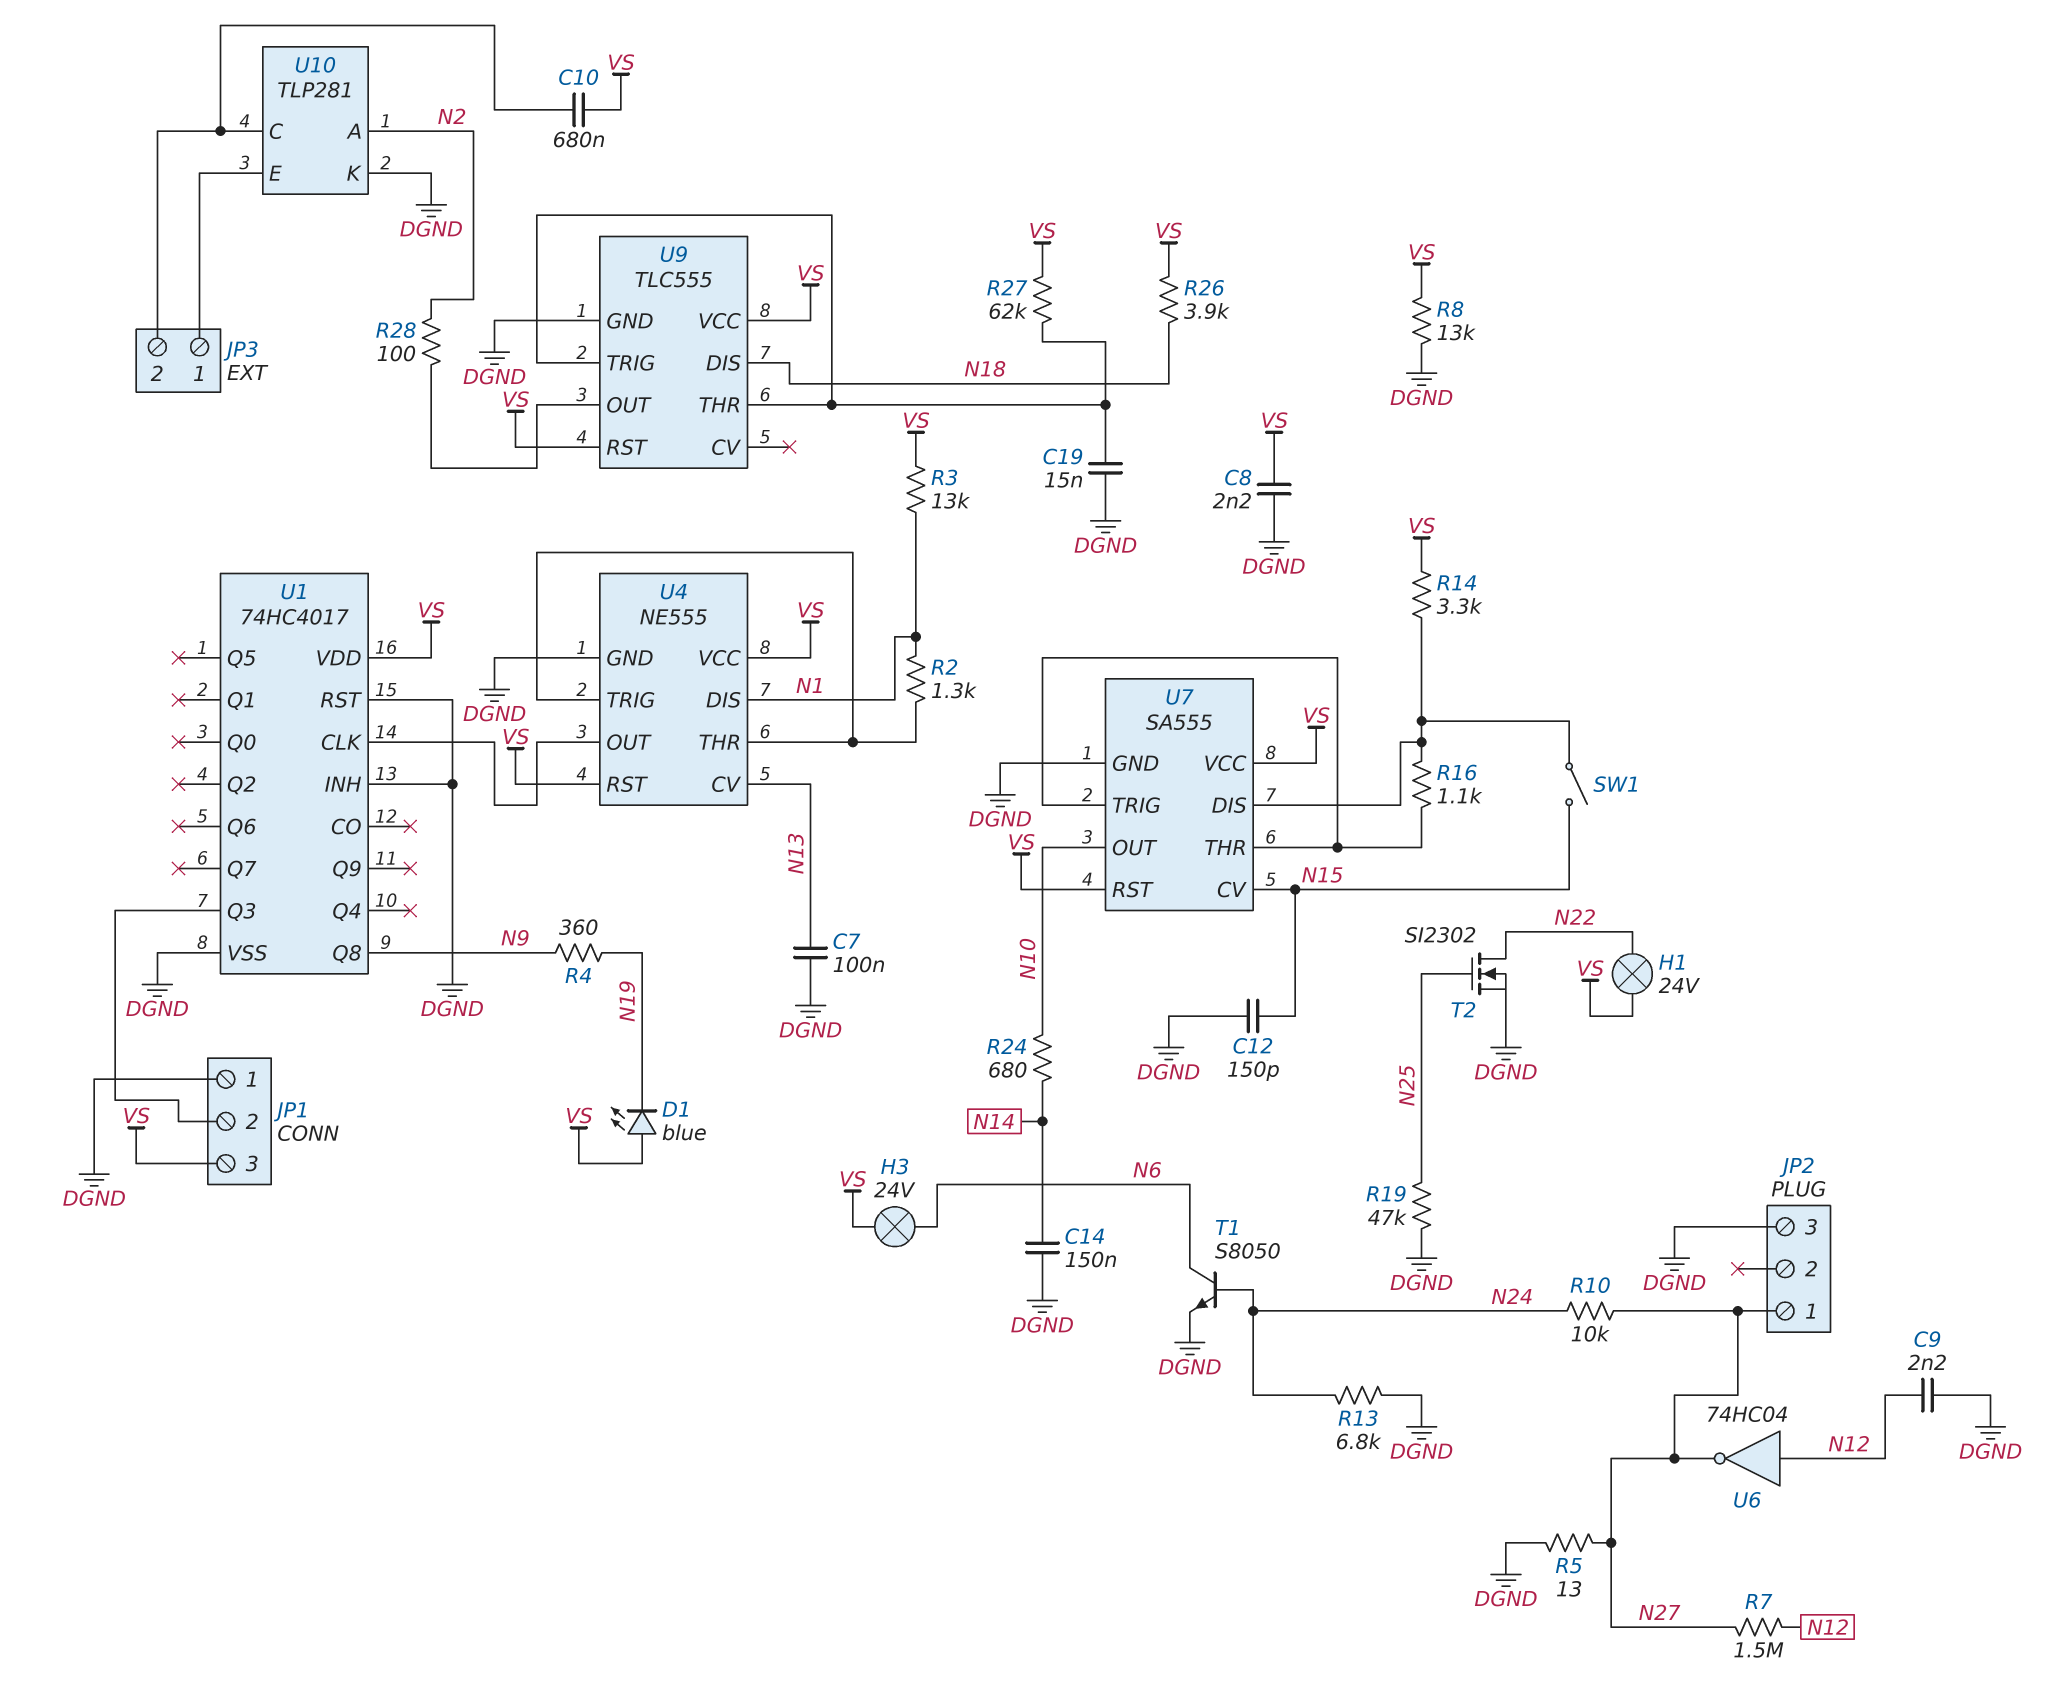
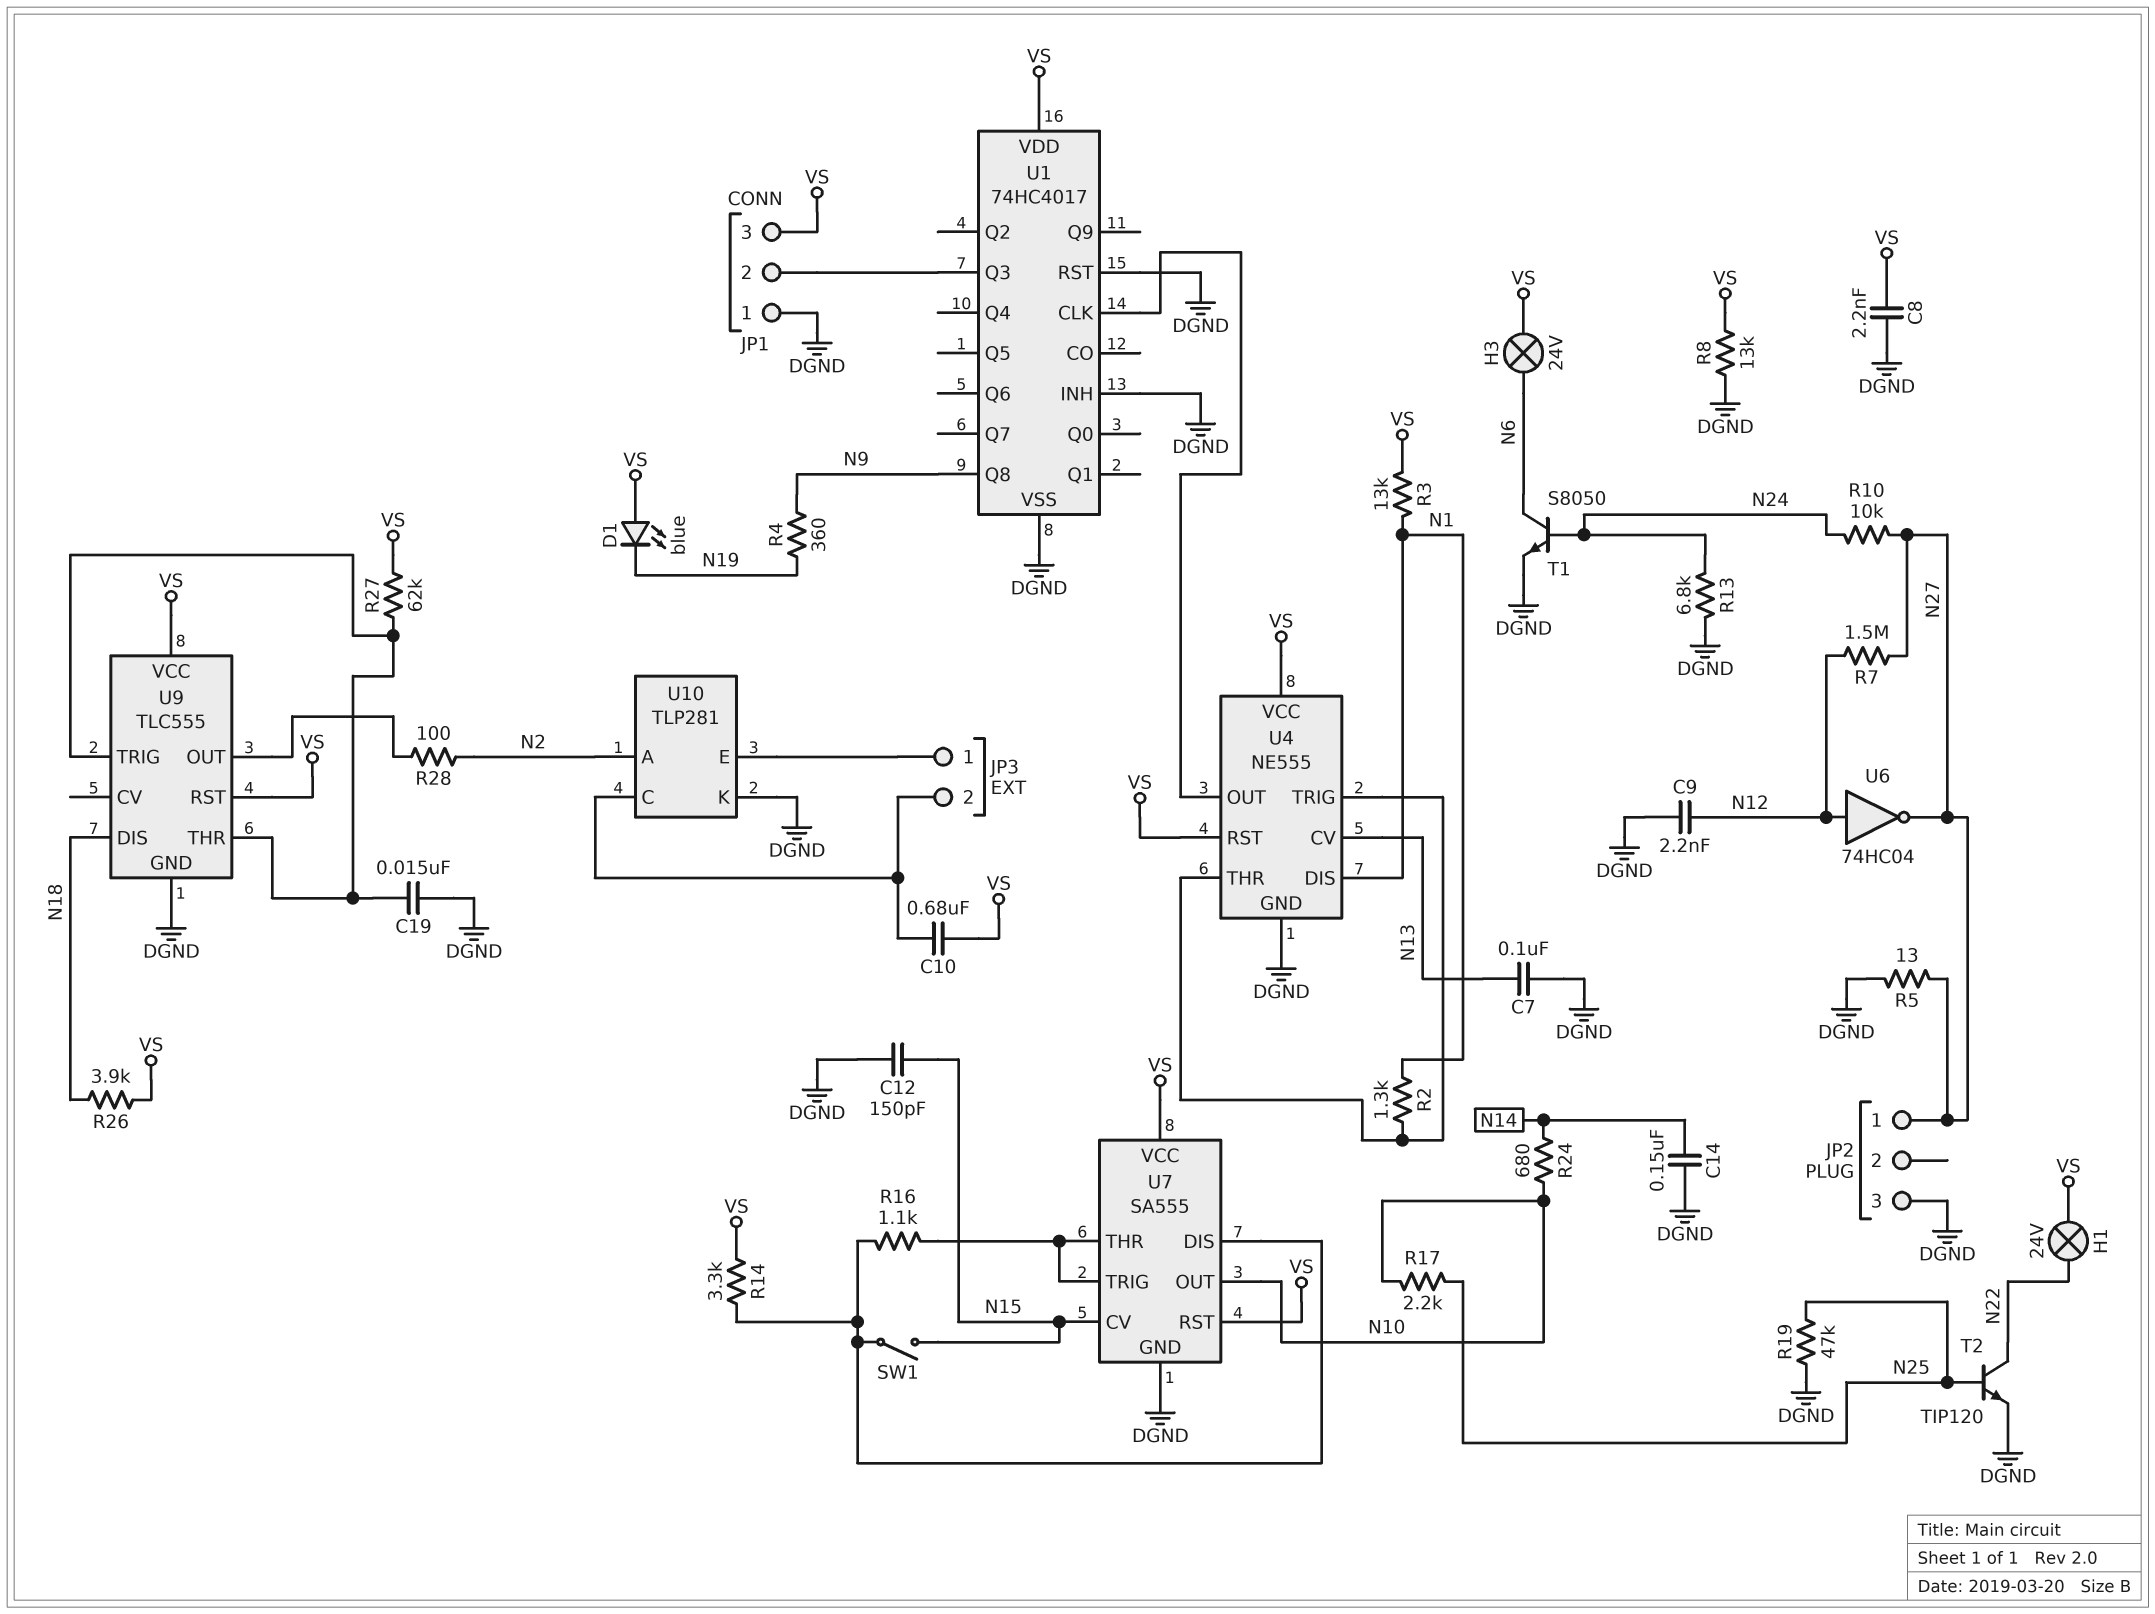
R17: none -> 2.2k (N10, N25)
T2: NMOS SI2302 (G N25, D N22, S DGND) -> NPN TIP120 (B N25, C N22, E DGND)

